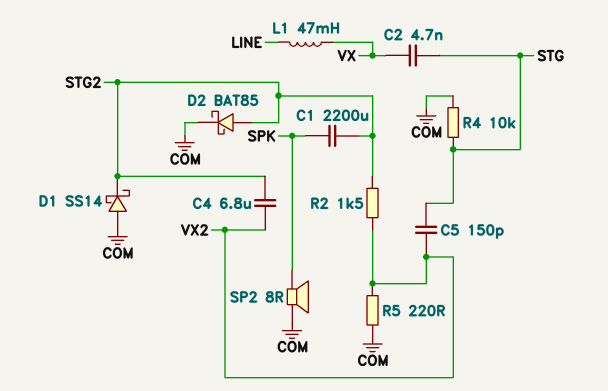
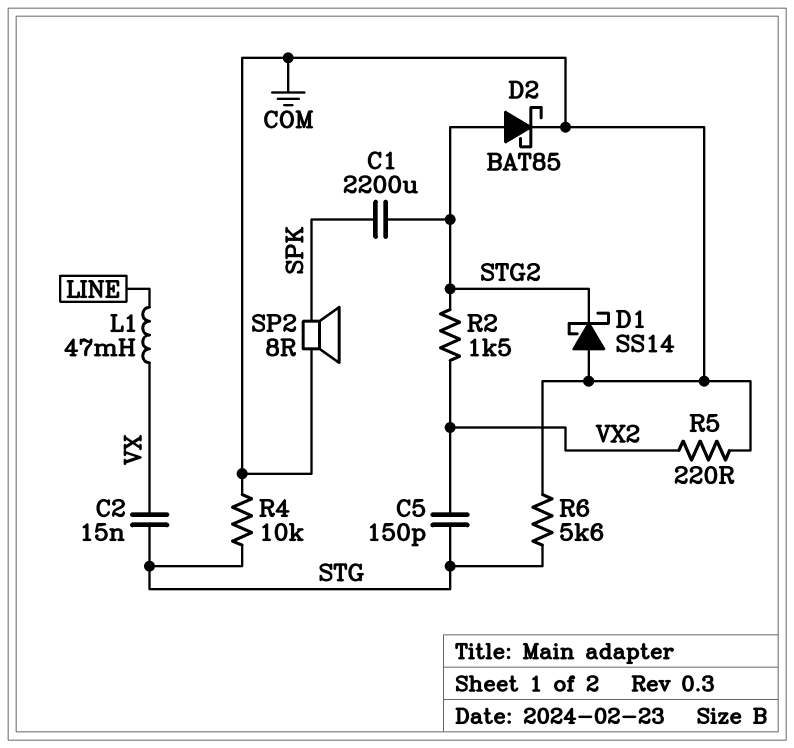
C2: 4.7nF (STG, VX) -> 15nF (STG, VX)
C4: 6.8uF (STG2, VX2) -> none
R6: none -> 5.6k (COM, STG)

